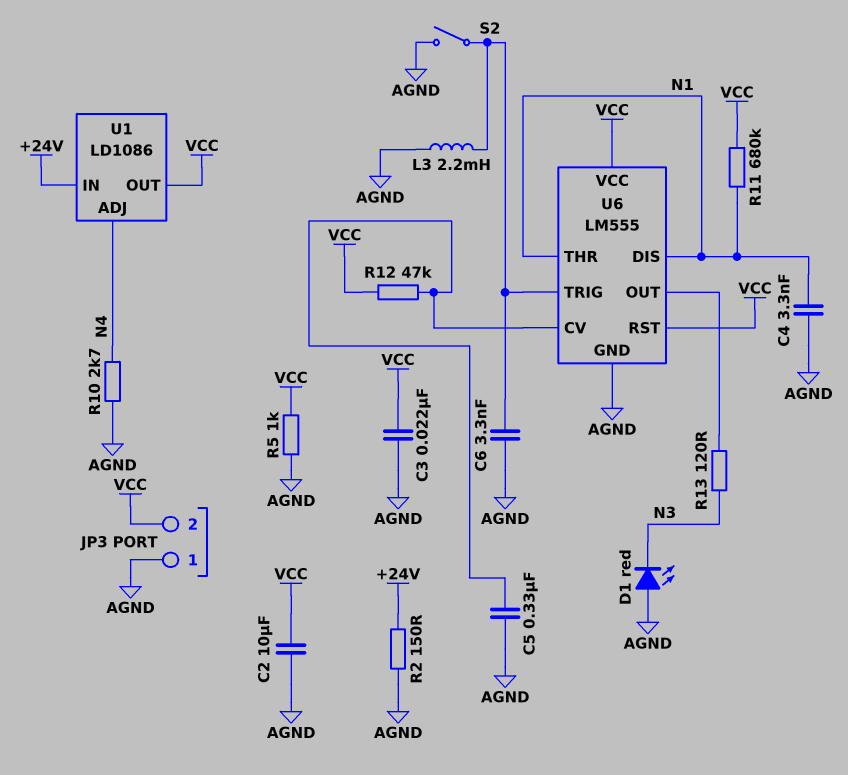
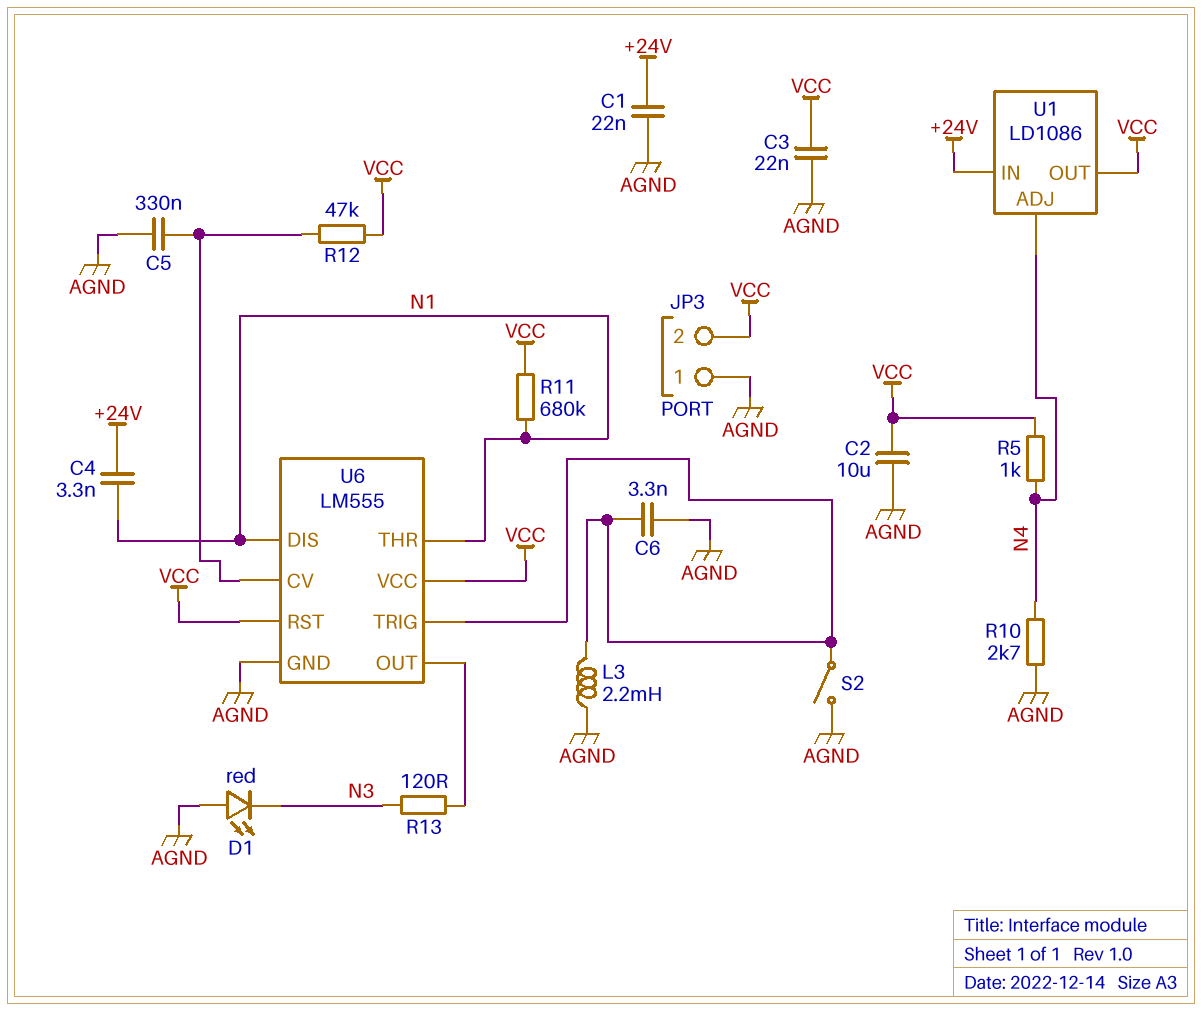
C1: none -> 22nF (+24V, AGND)
C4: 3.3nF (AGND, N1) -> 3.3nF (+24V, N1)
R2: 150 (+24V, AGND) -> none
R5: 1k (AGND, VCC) -> 1k (N4, VCC)

